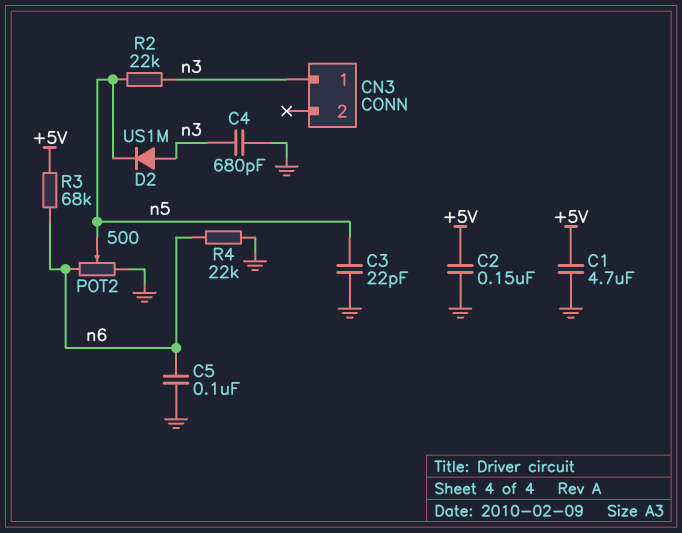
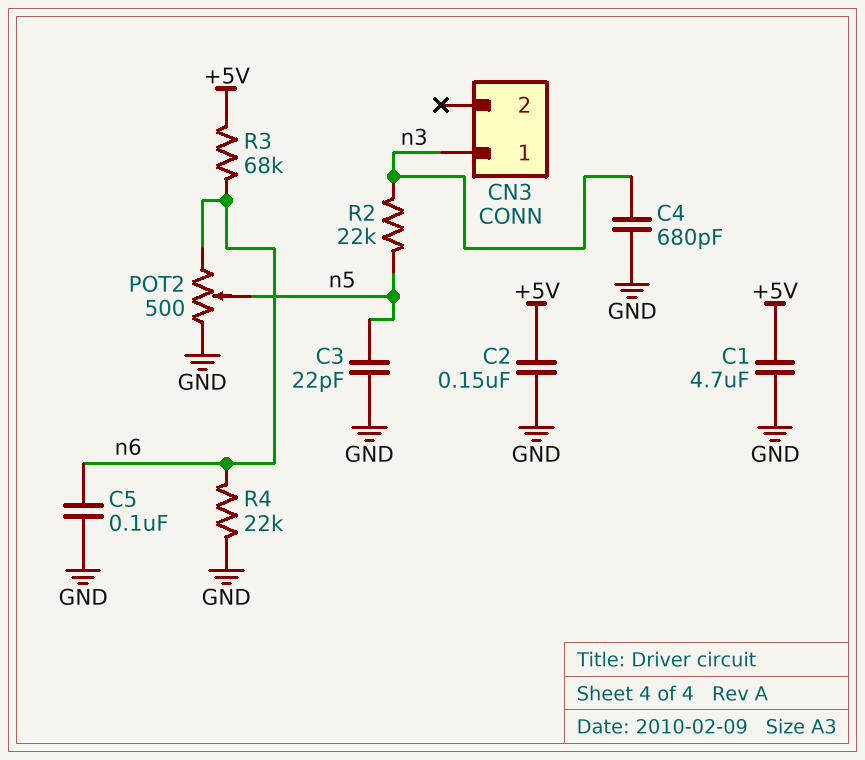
D2: diode US1M (A n3, K n5) -> none

